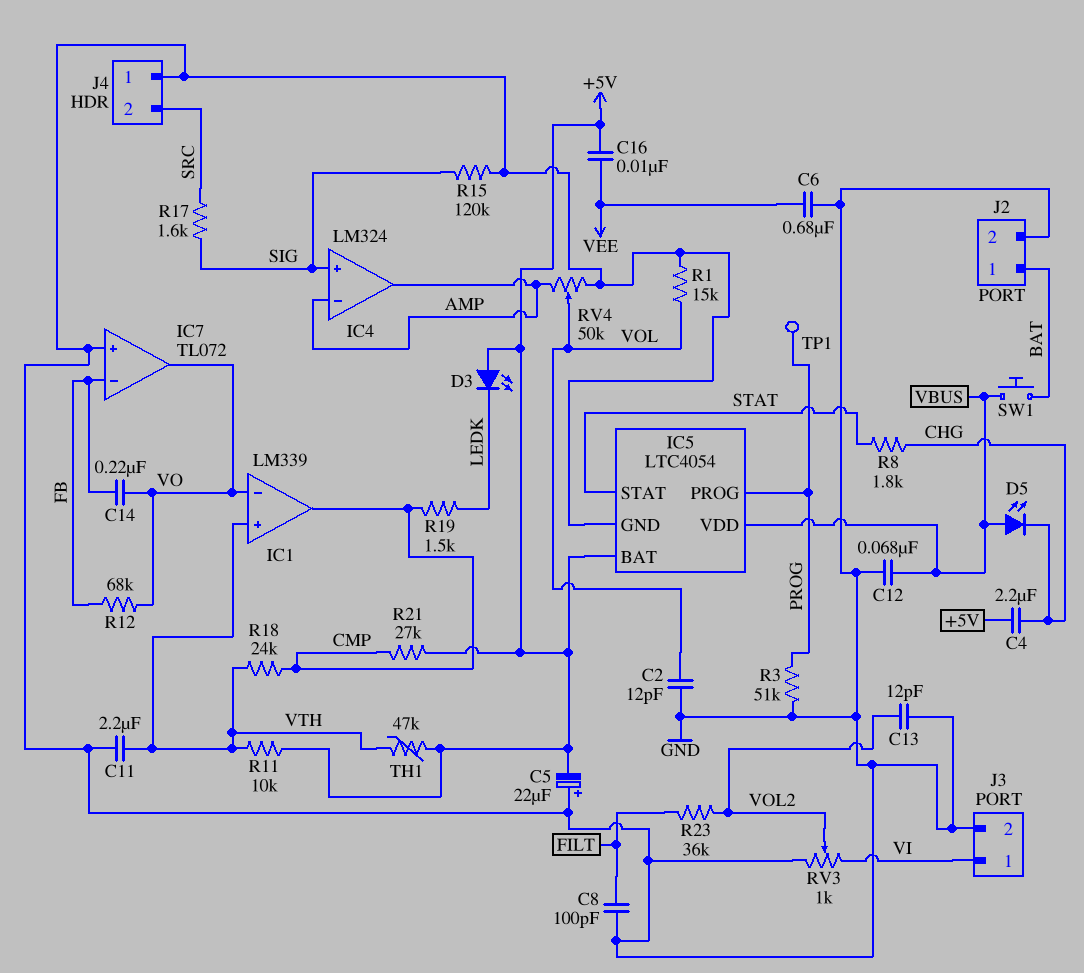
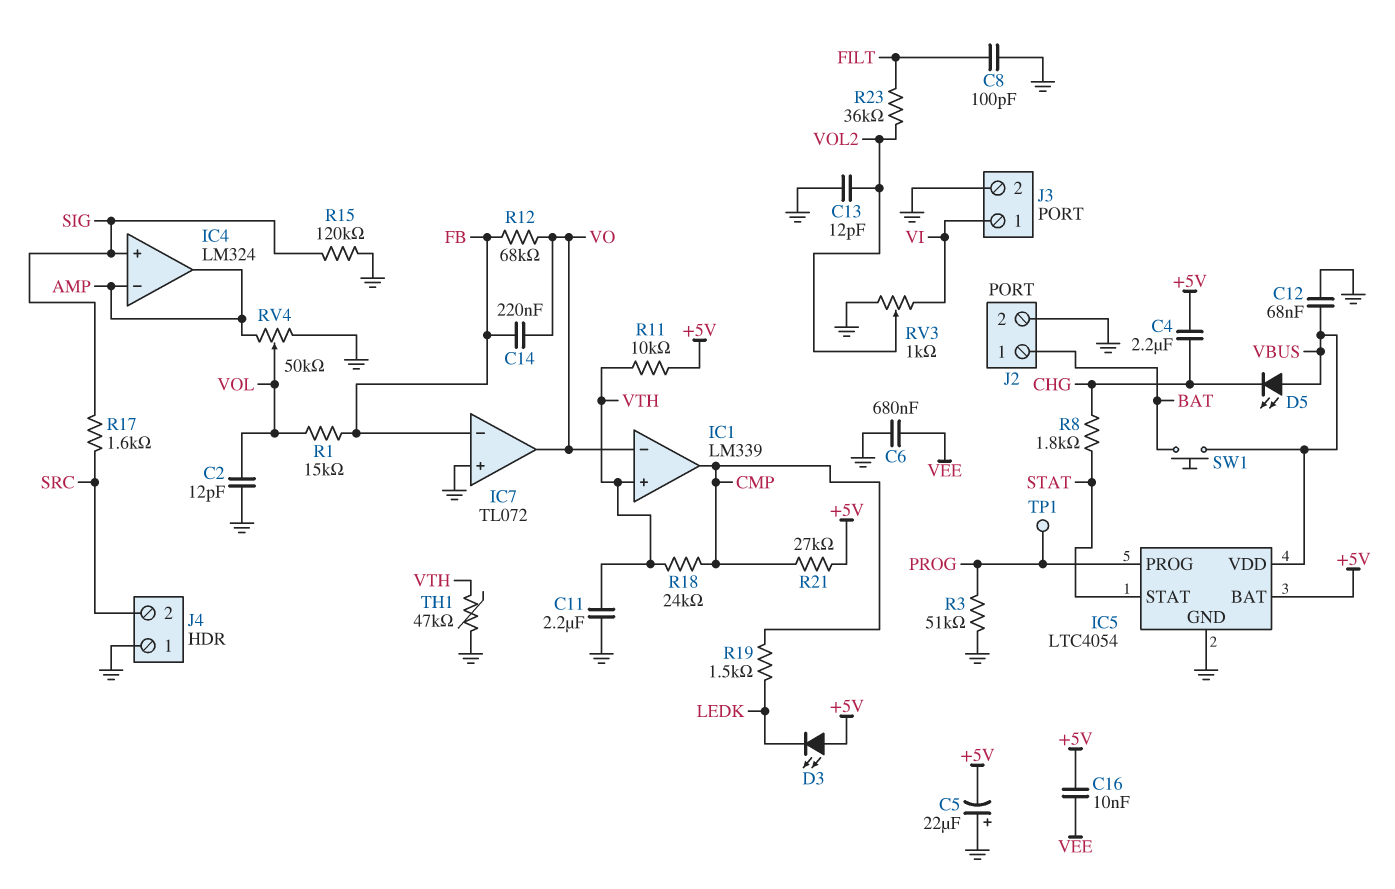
R1: 15k (GND, VOL) -> 15k (FB, VOL)
TH1: 47k (+5V, VTH) -> 47k (GND, VTH)

